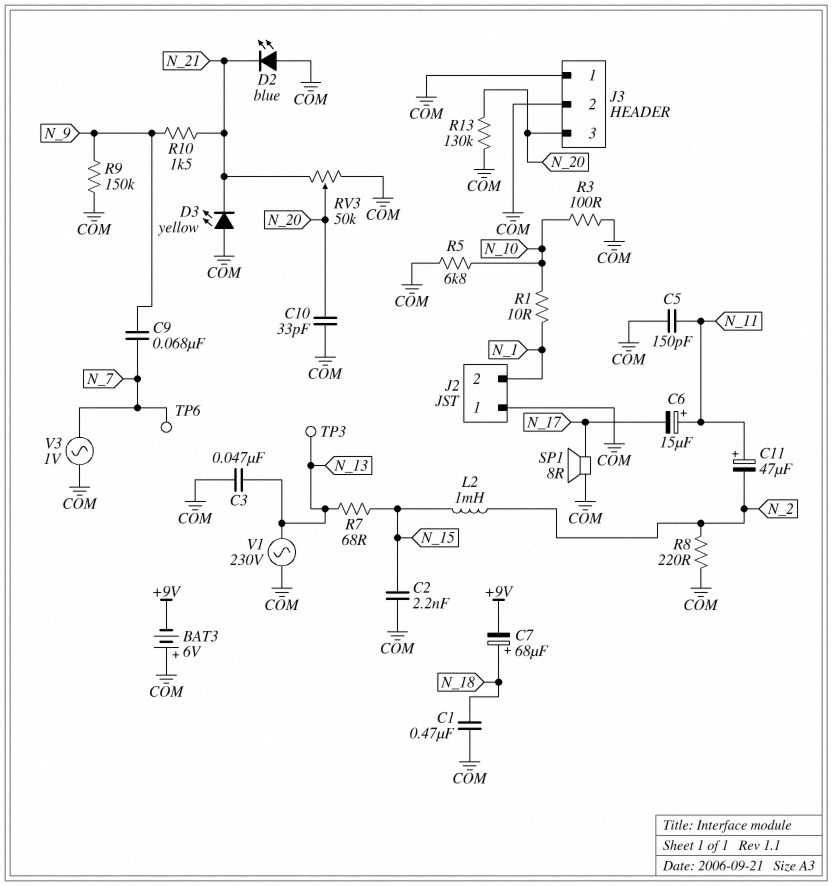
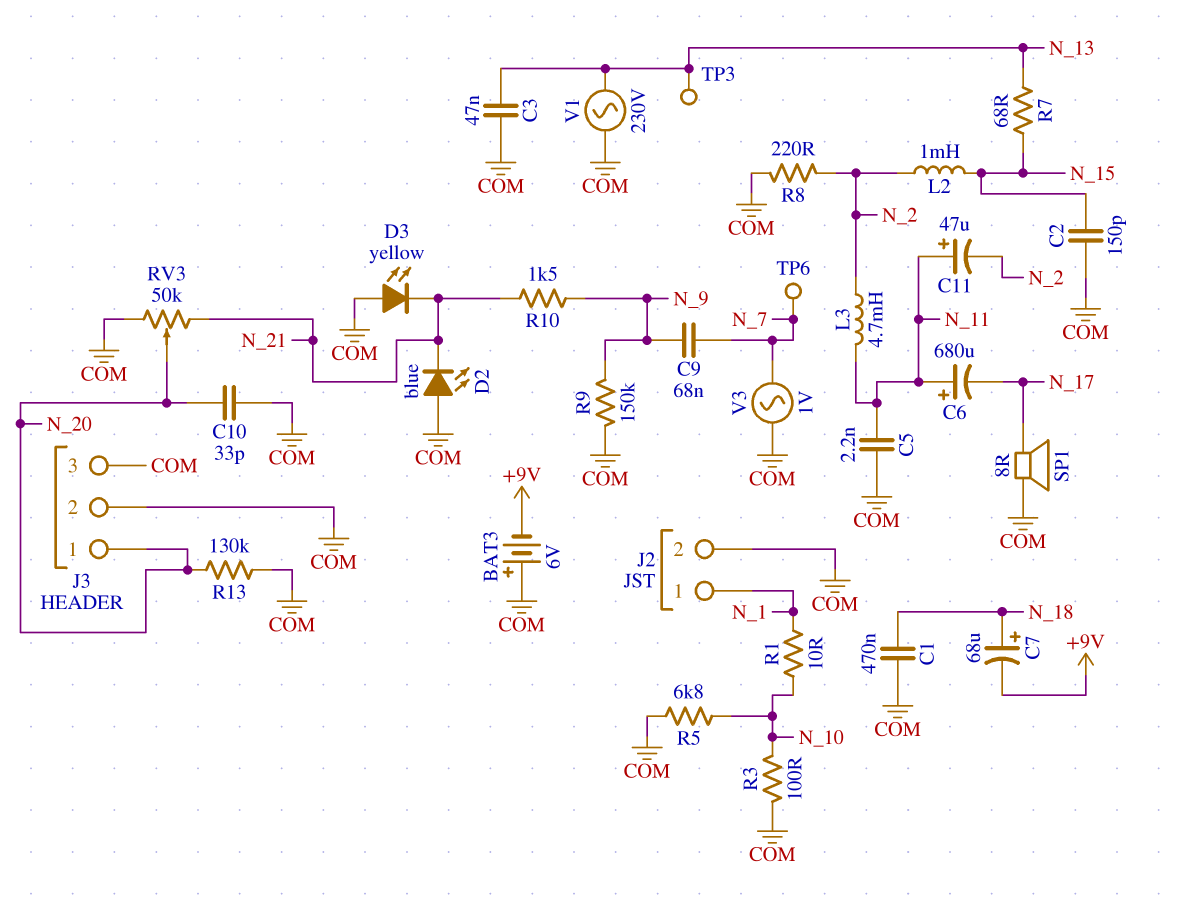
C2: 2.2nF (COM, N_15) -> 150pF (COM, N_15)
C5: 150pF (COM, N_11) -> 2.2nF (COM, N_11)
C6: 15uF (plus N_11, minus N_17) -> 680uF (plus N_11, minus N_17)
J2 pin 1: COM -> N_1
J2 pin 2: N_1 -> COM
J3 pin 1: COM -> N_20
J3 pin 3: N_20 -> COM
L3: none -> 4.7mH (N_2, N_11)

